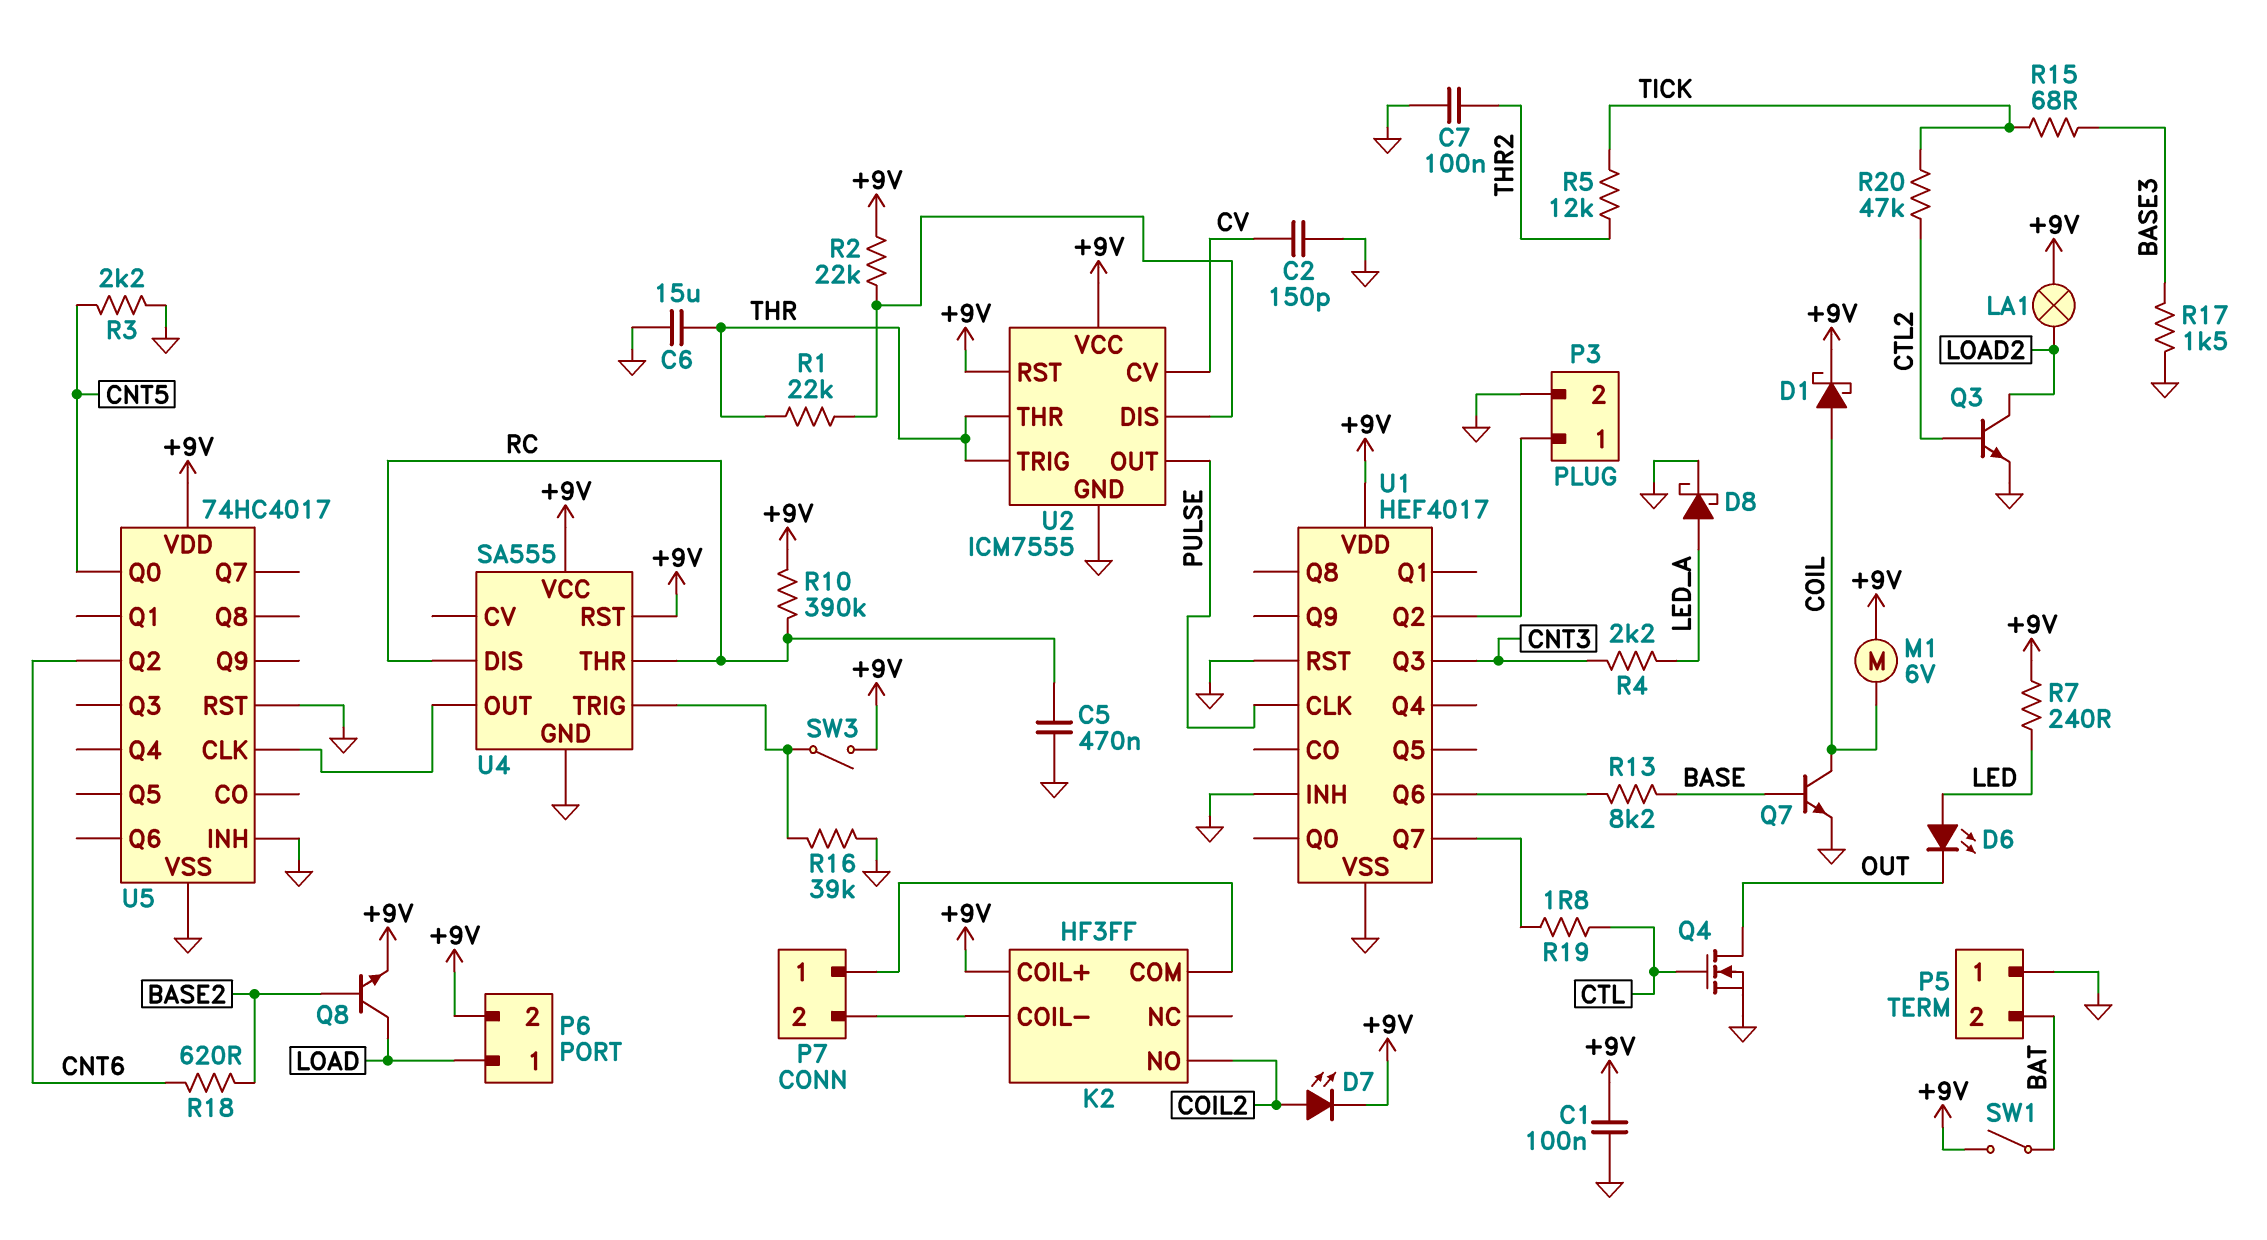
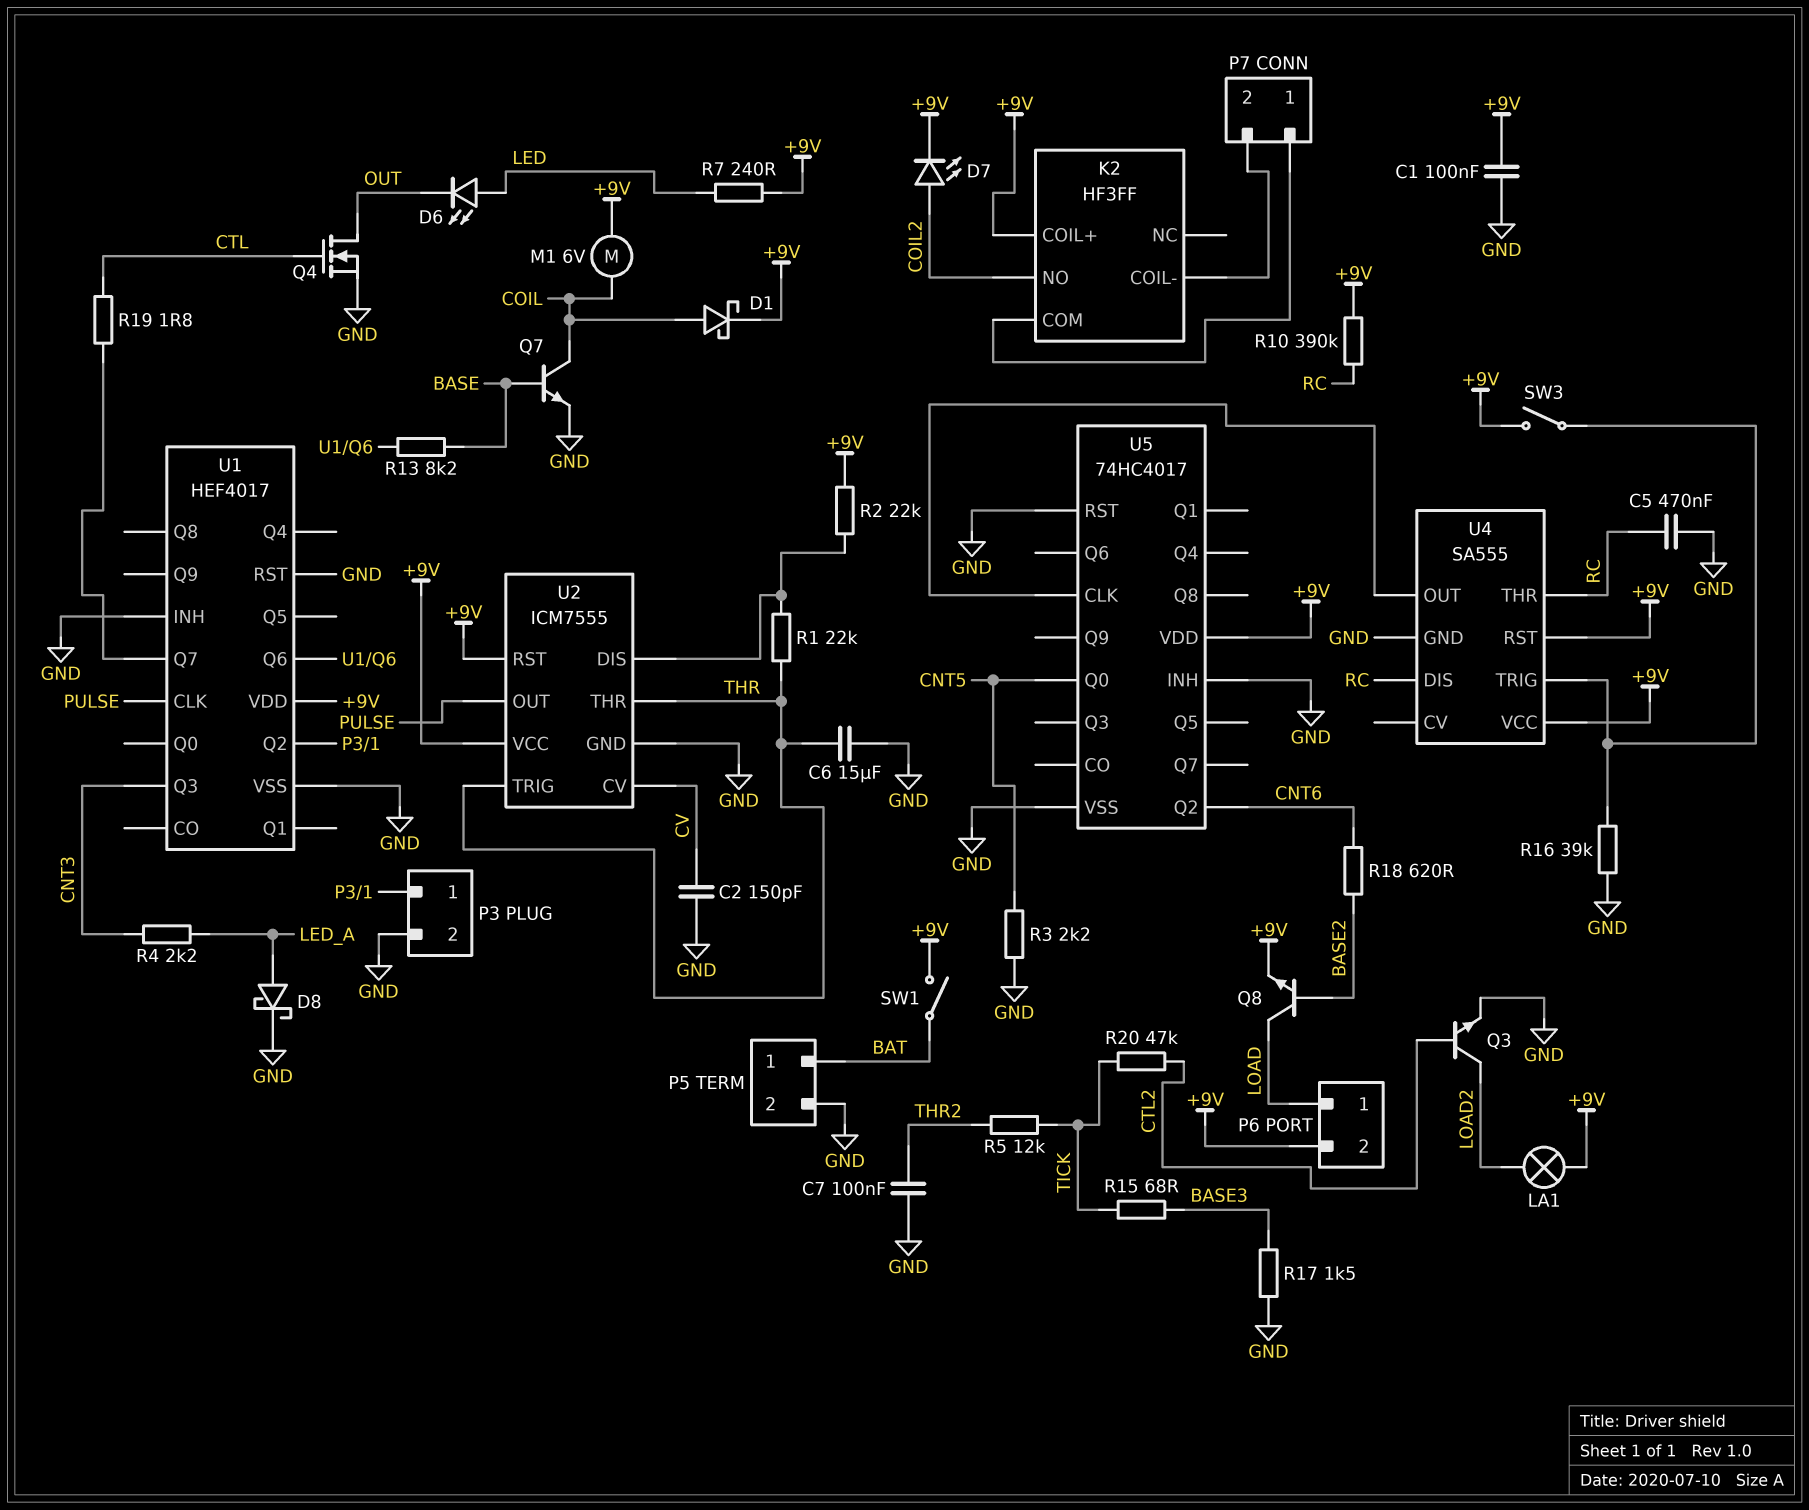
P5 pin 1: GND -> BAT
P5 pin 2: BAT -> GND

